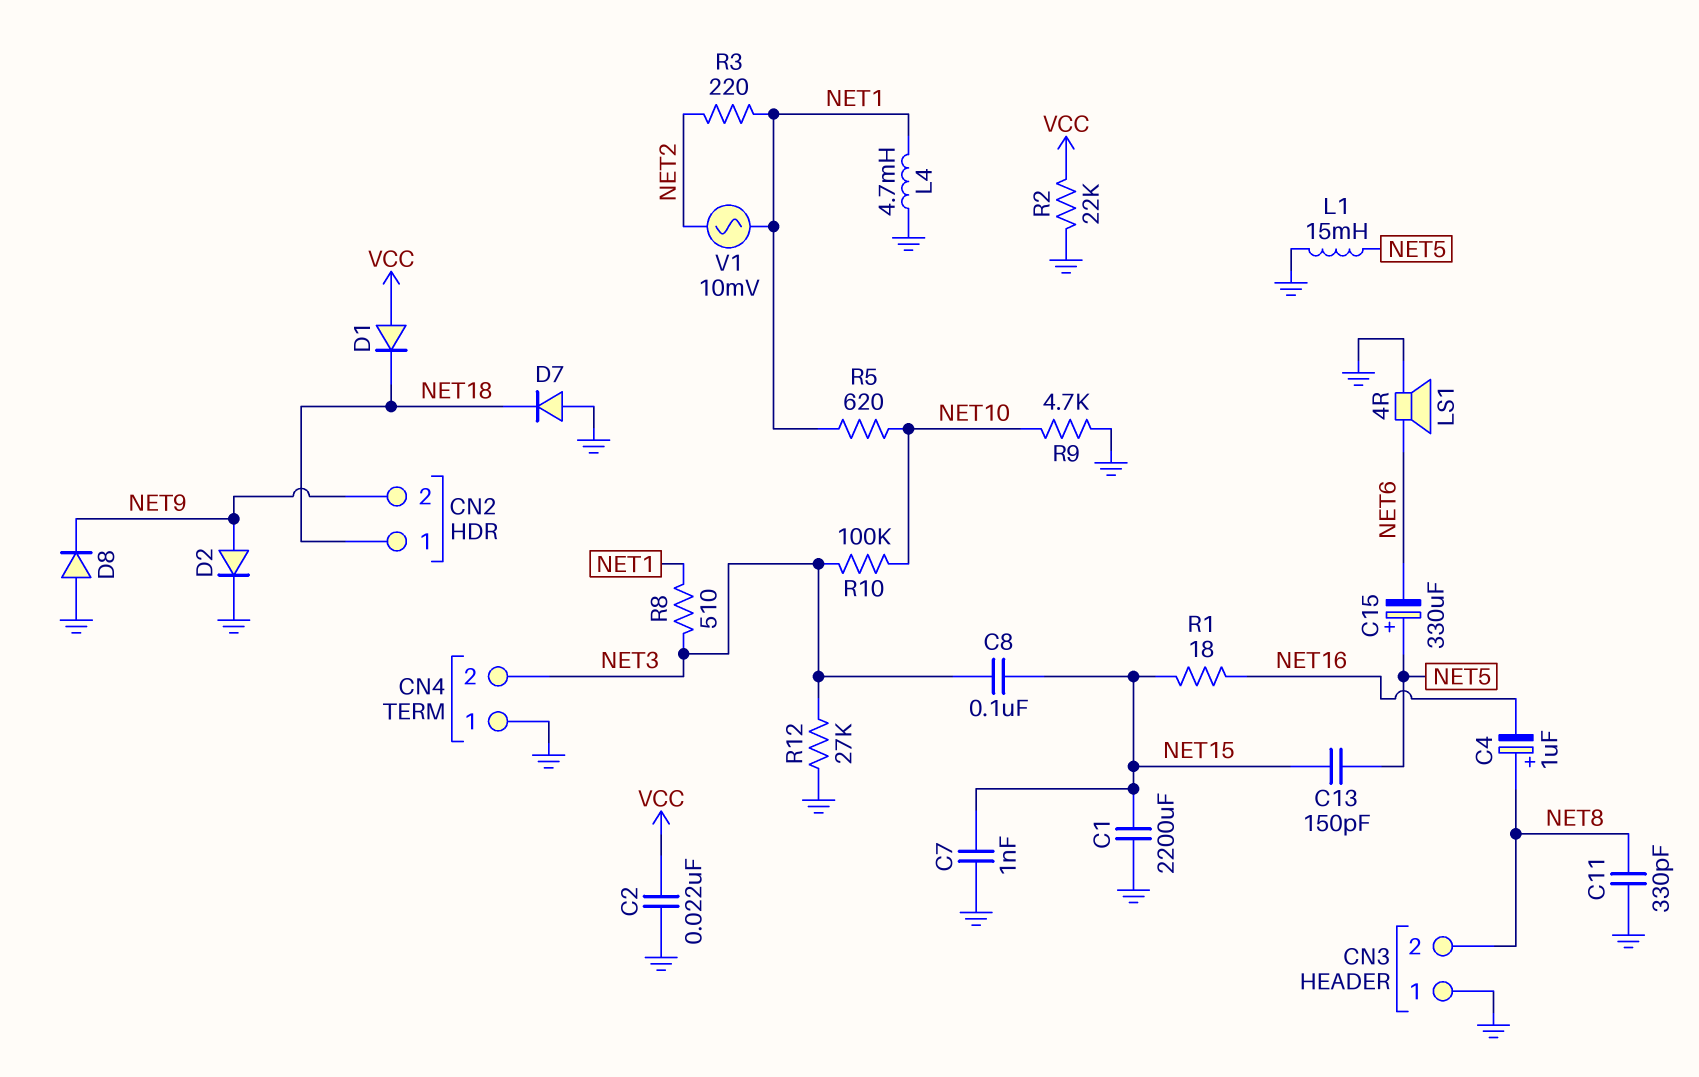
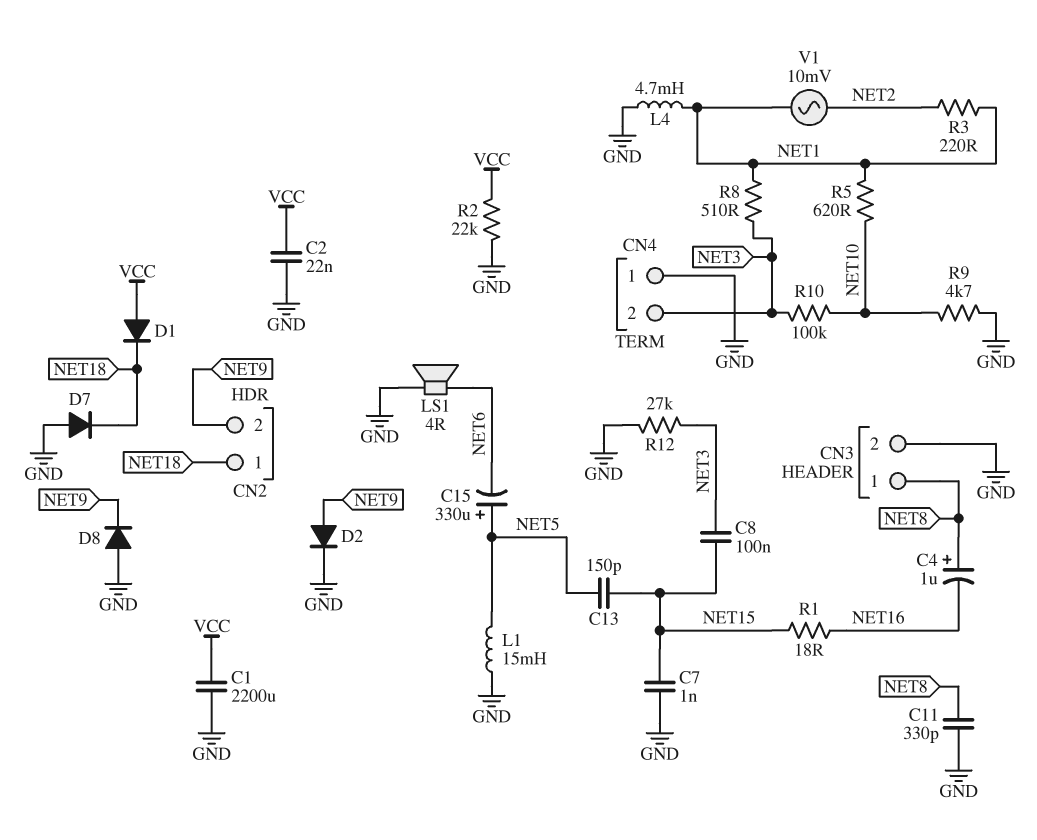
C1: 2200uF (GND, NET15) -> 2200uF (GND, VCC)
CN3 pin 1: GND -> NET8
CN3 pin 2: NET8 -> GND

